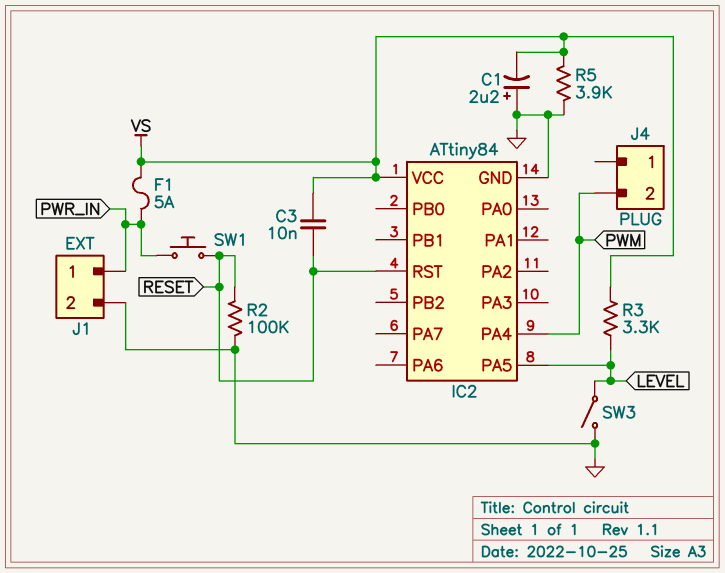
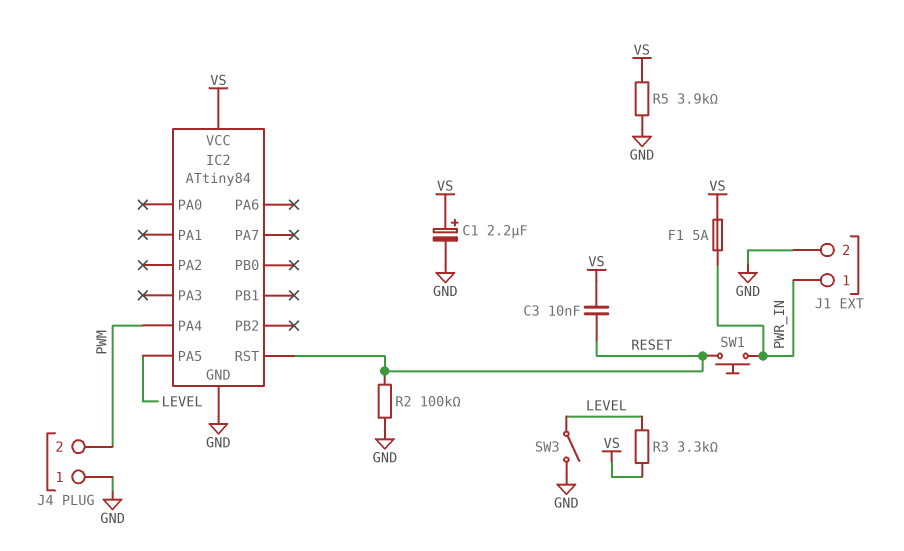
C1: 2.2uF (plus GND, minus VS) -> 2.2uF (plus VS, minus GND)
J4 pin 1: none -> GND

